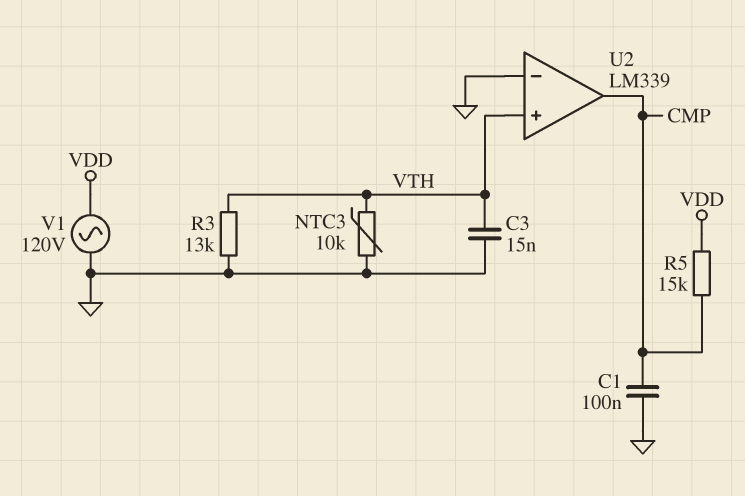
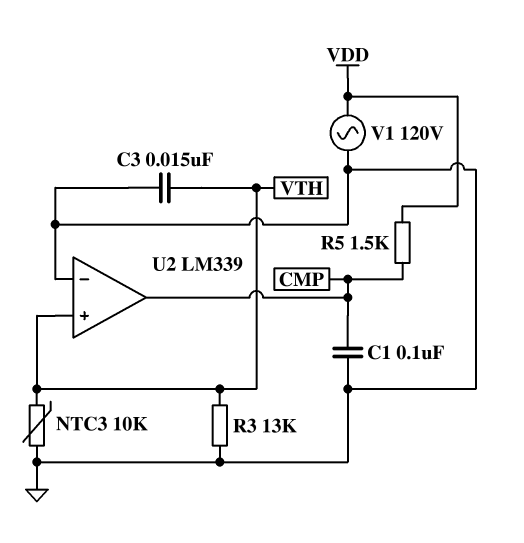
R5: 15k (CMP, VDD) -> 1.5k (CMP, VDD)

